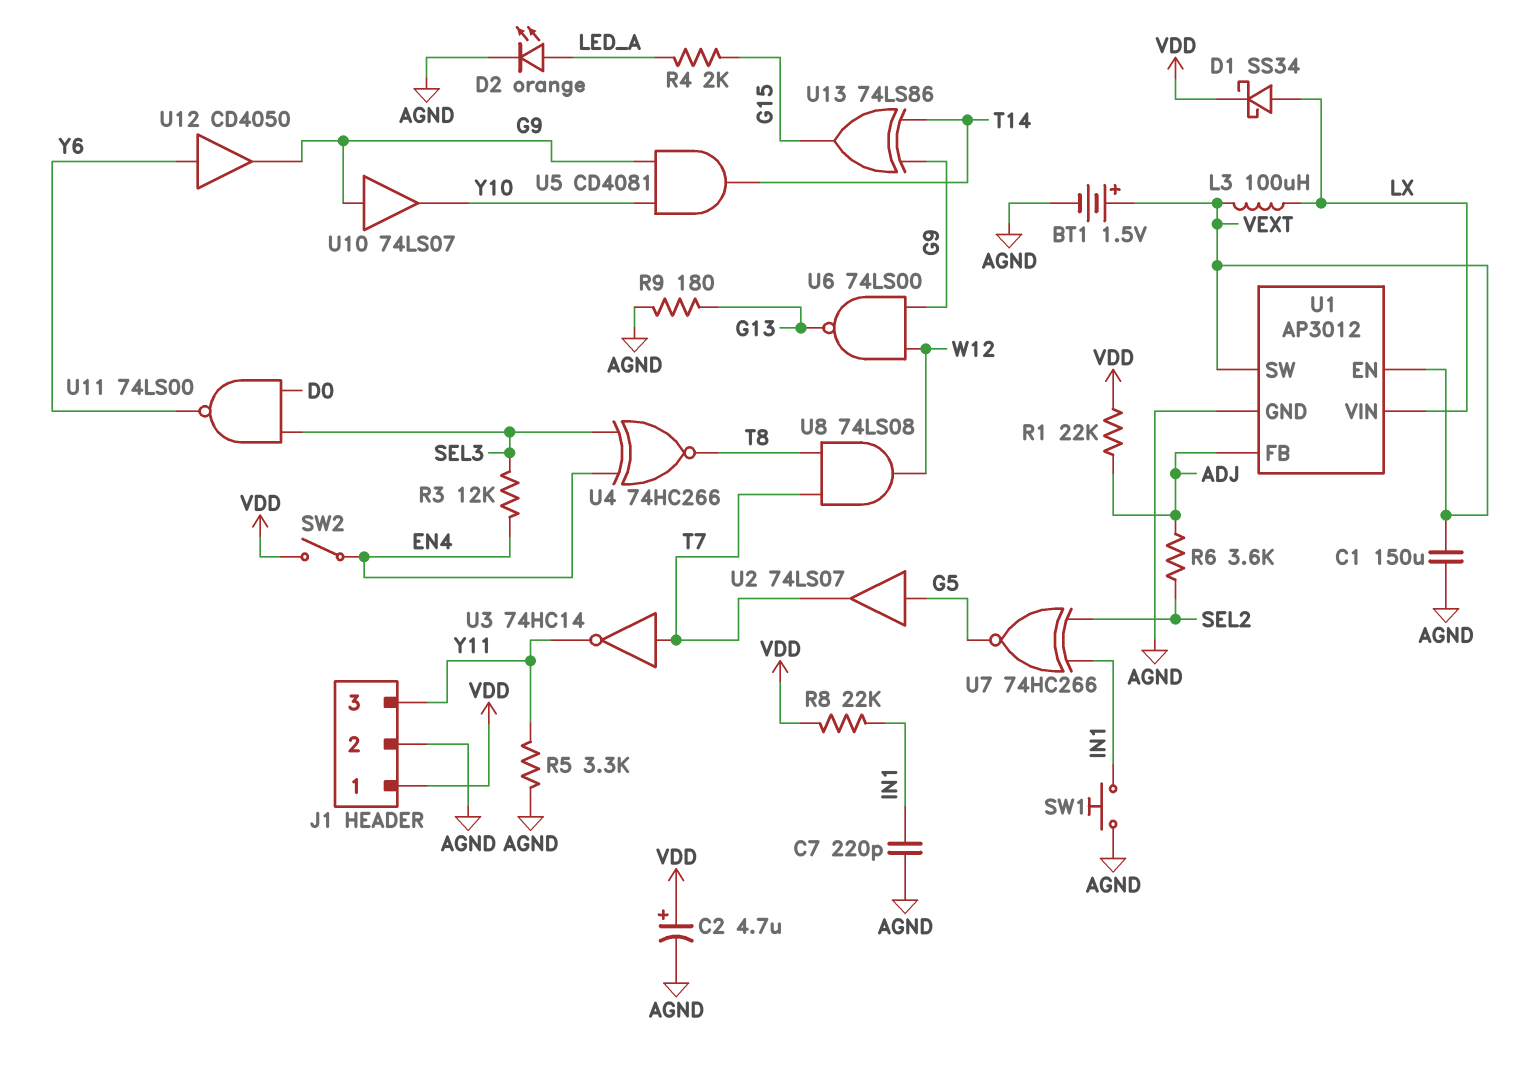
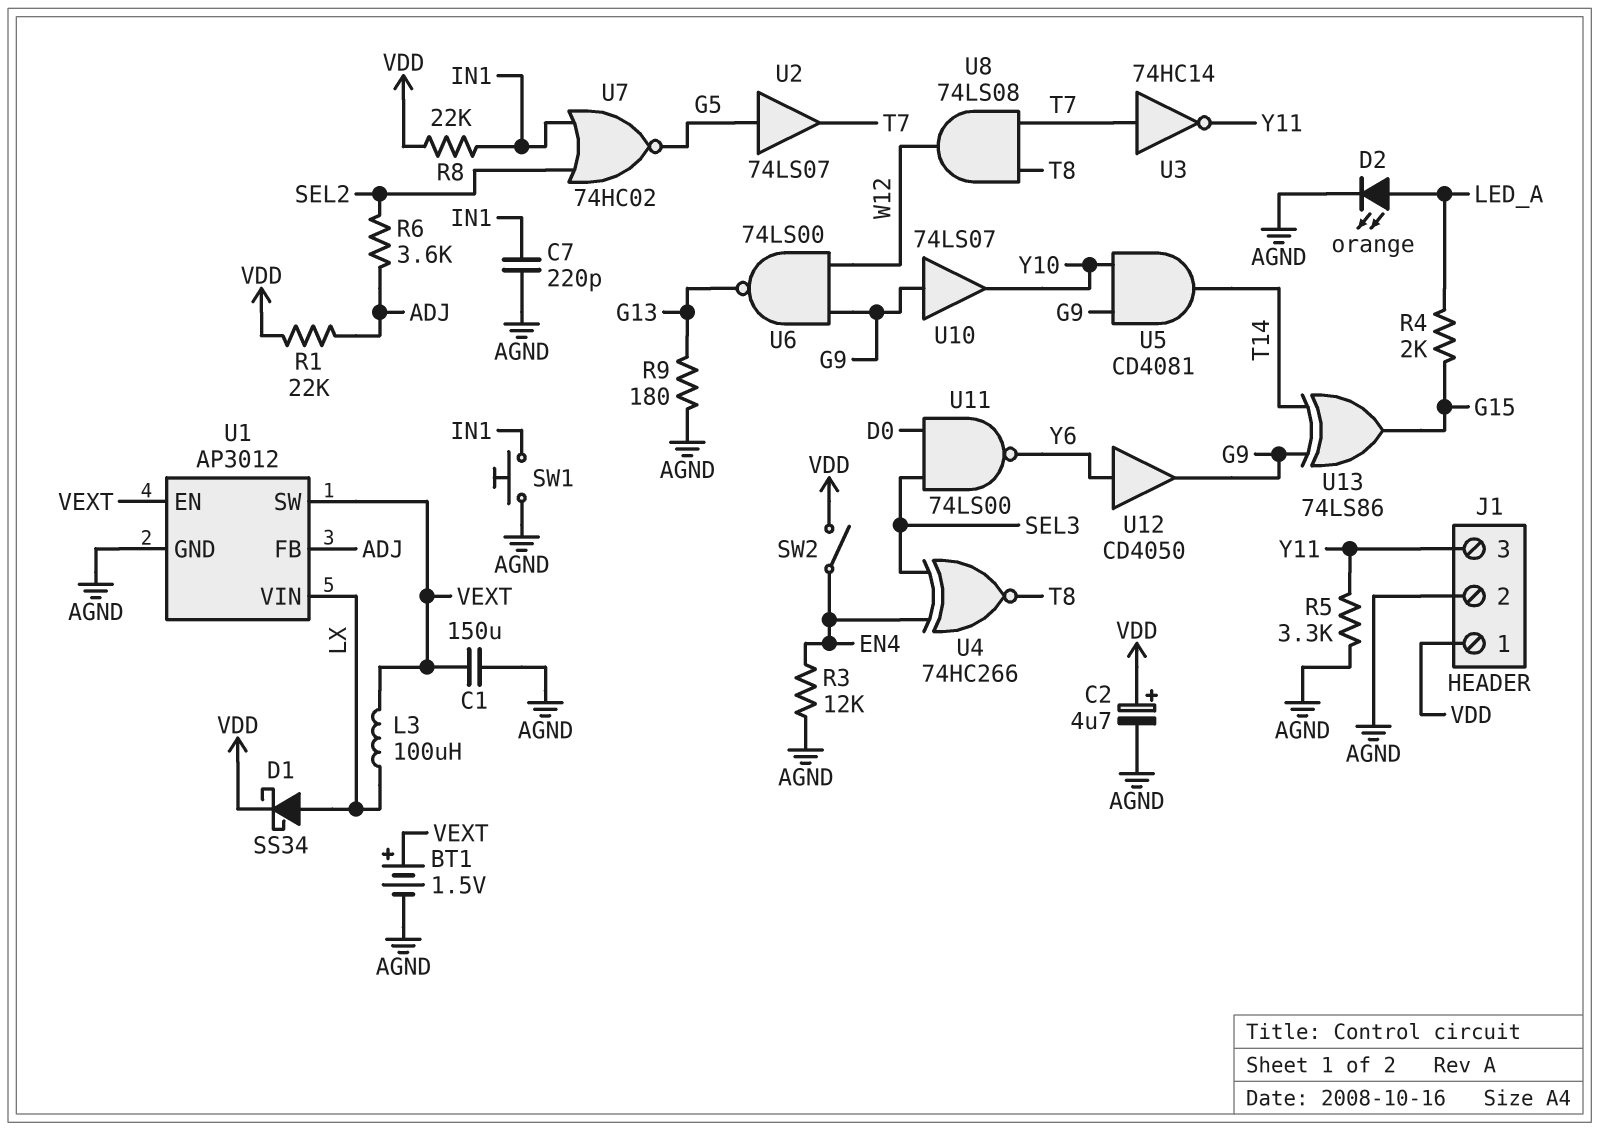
R3: 12k (EN4, SEL3) -> 12k (AGND, EN4)
U7: XNOR 74HC266 (in IN1, in SEL2, out G5) -> NOR 74HC02 (in IN1, in SEL2, out G5)

